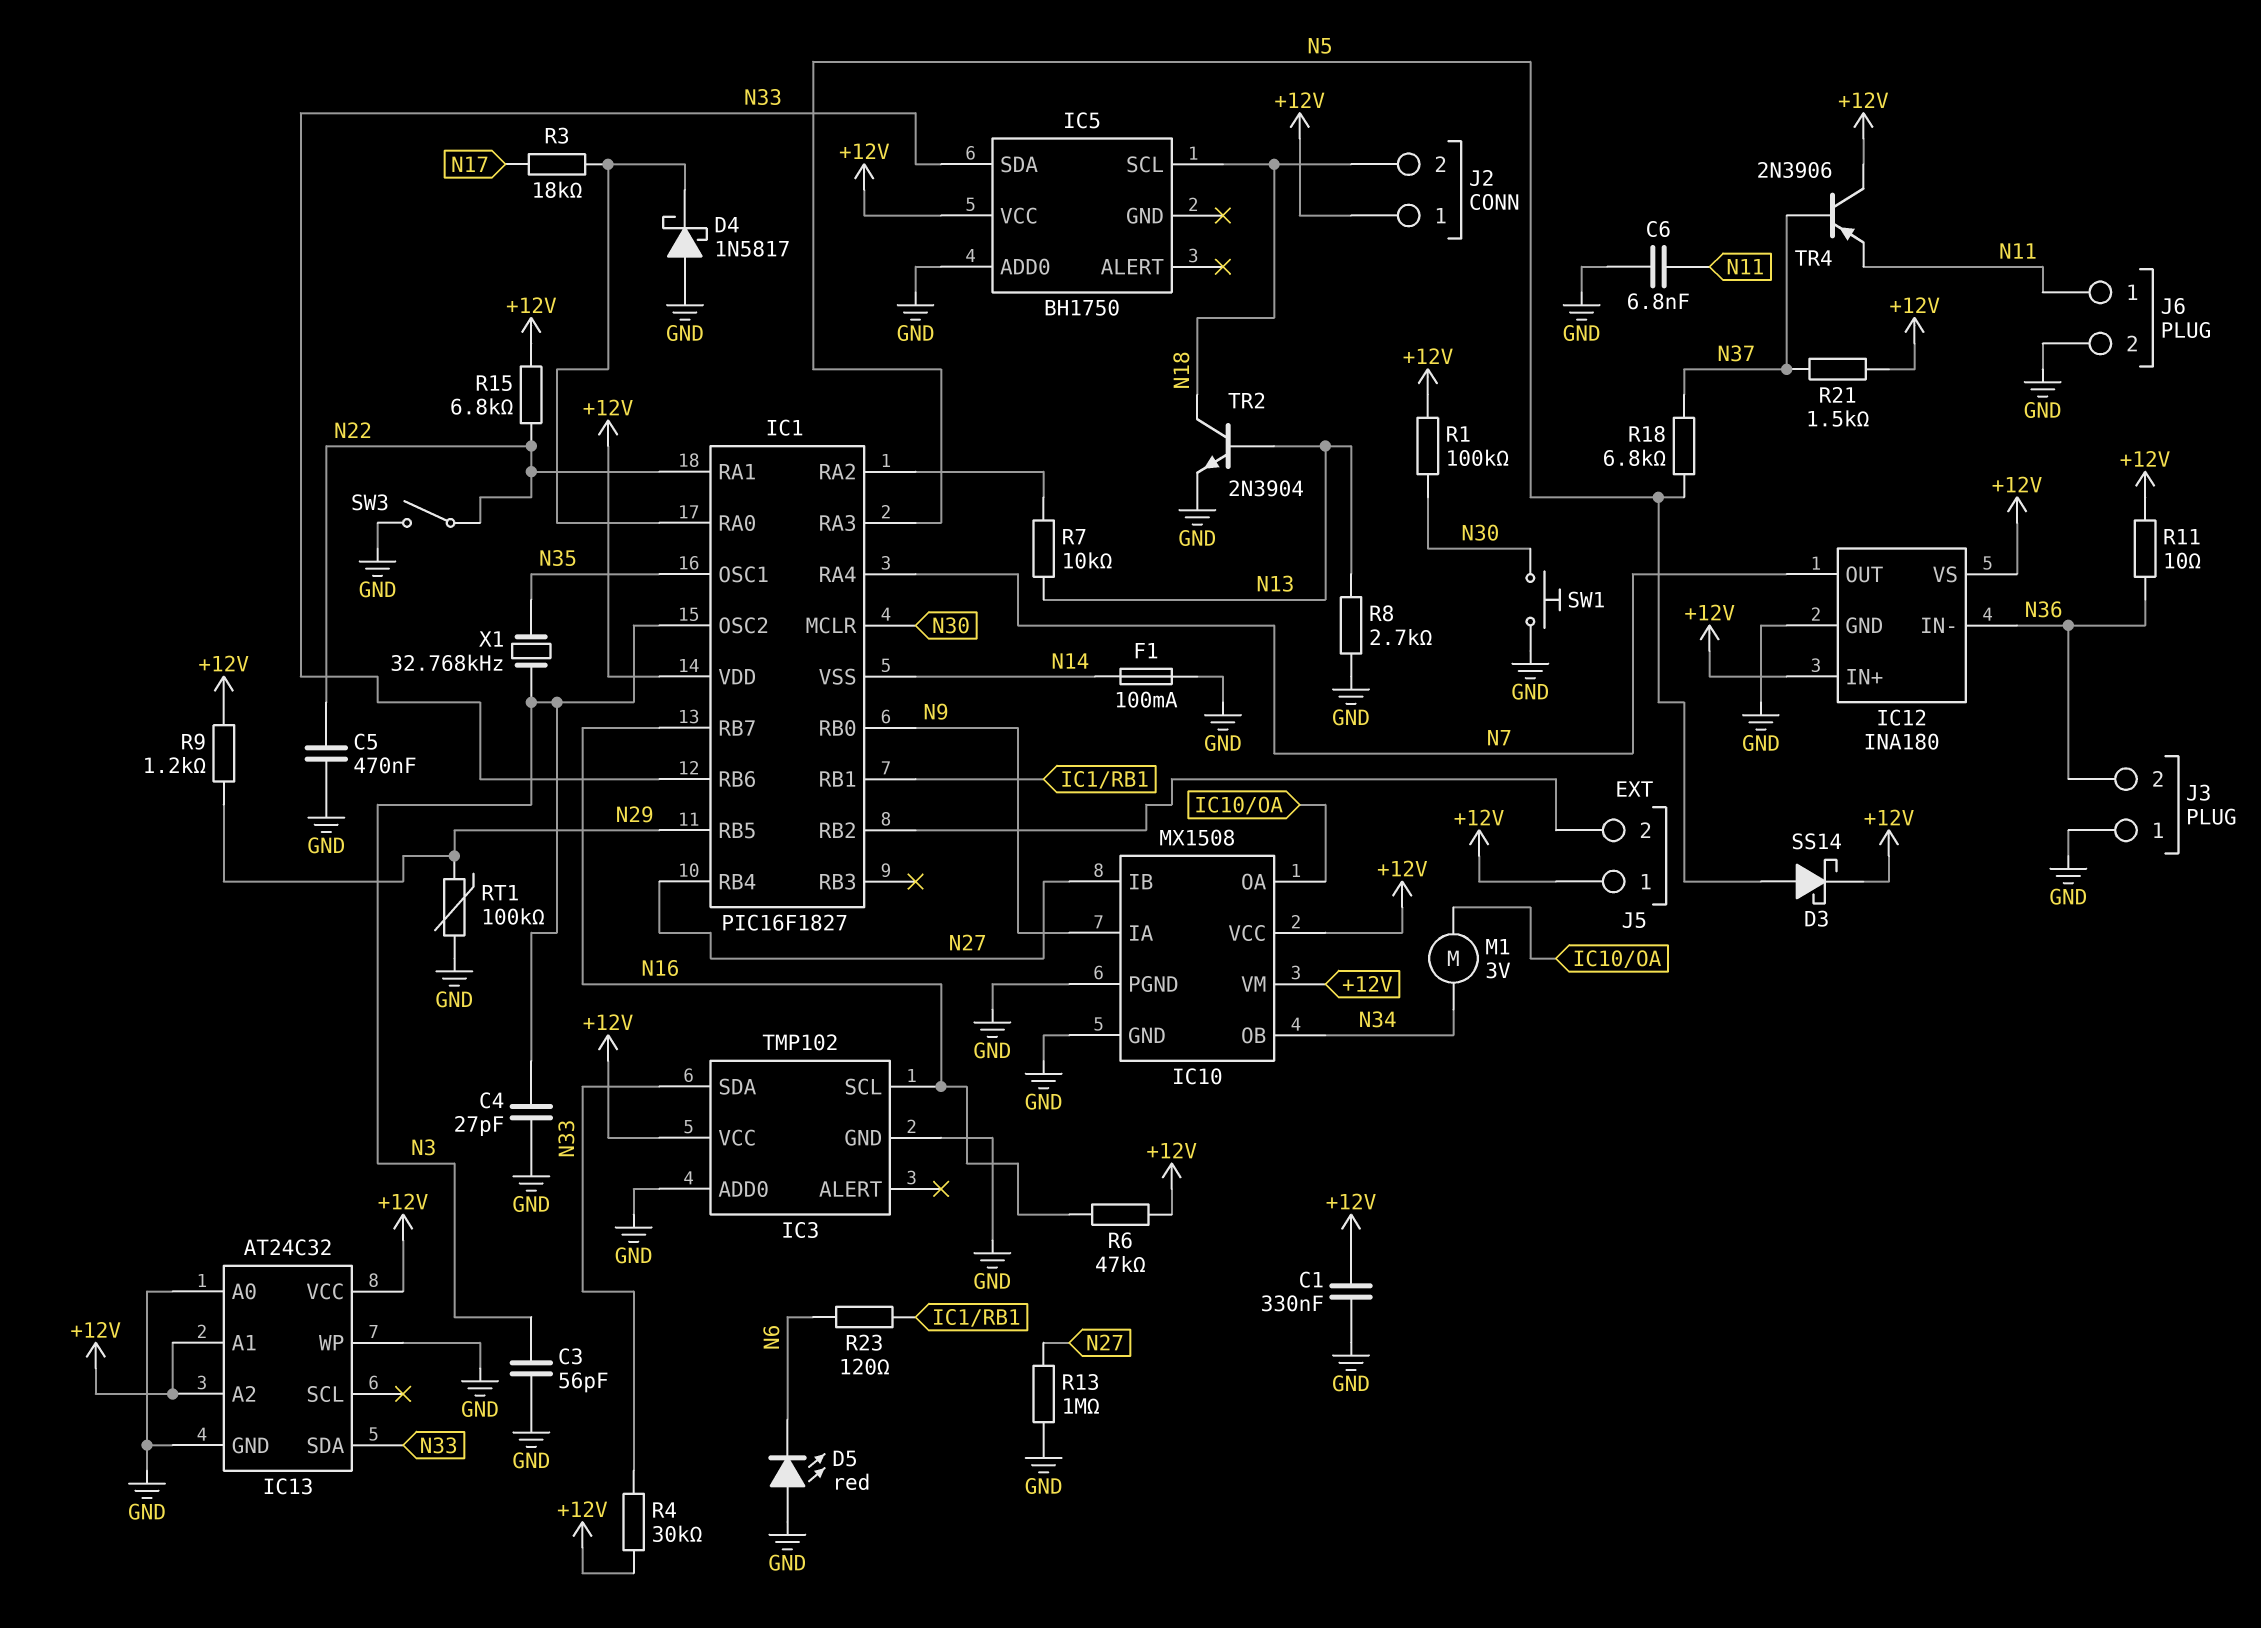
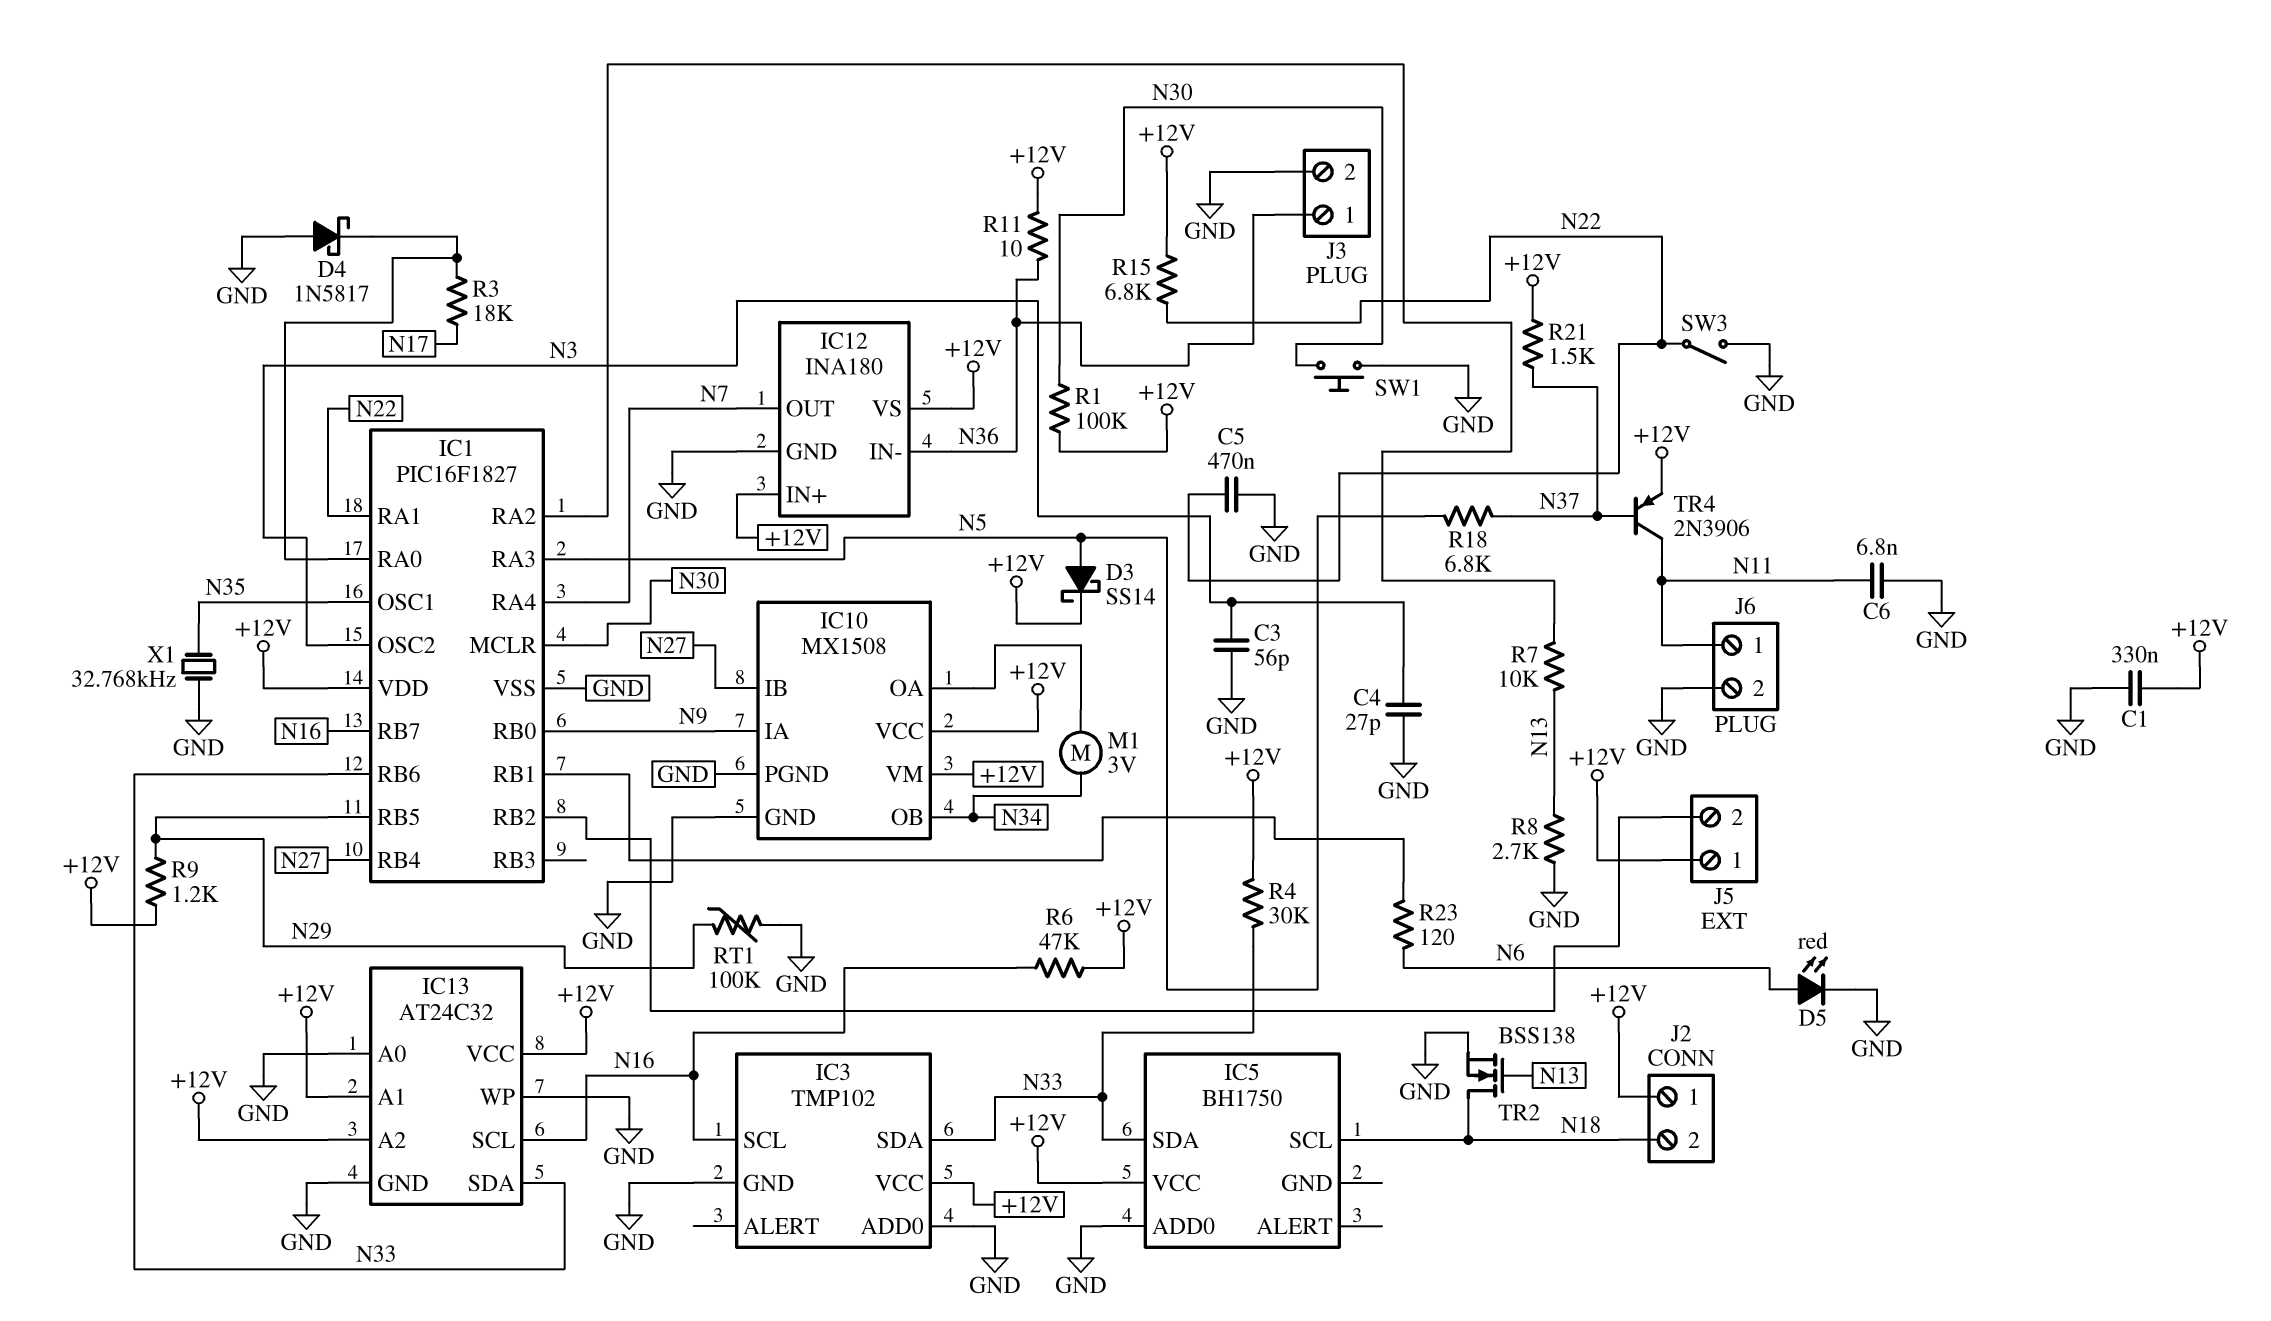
D5: LED red (A GND, K N6) -> LED red (A N6, K GND)
F1: 100mA (GND, N14) -> none
IC1 pin VSS: N14 -> GND
IC13 pin SCL: none -> N16
J3 pin 1: GND -> N36
J3 pin 2: N36 -> GND
R13: 1M (GND, N27) -> none
TR2: NPN 2N3904 (B N13, C N18, E GND) -> NMOS BSS138 (G N13, D N18, S GND)
TR4: PNP 2N3906 (B N37, C +12V, E N11) -> PNP 2N3906 (B N37, C N11, E +12V)
X1: 32.768kHz (N3, N35) -> 32.768kHz (GND, N35)

